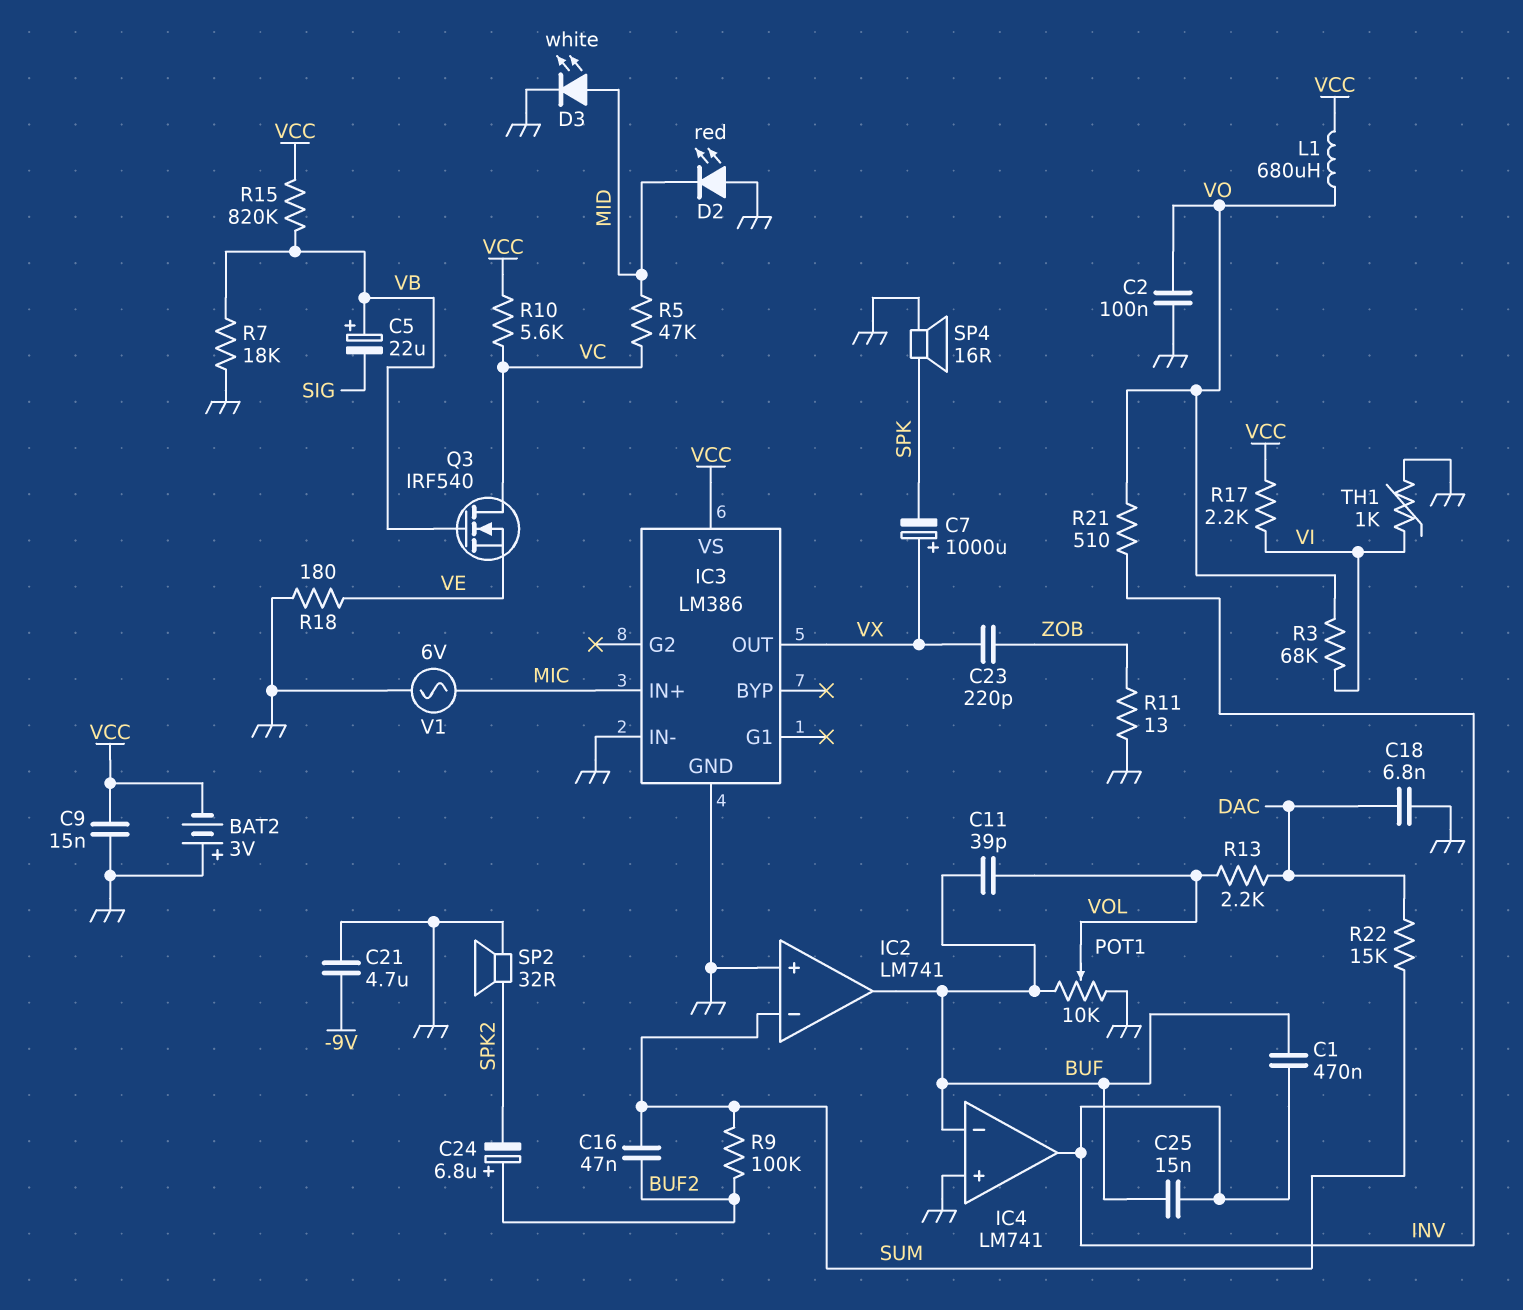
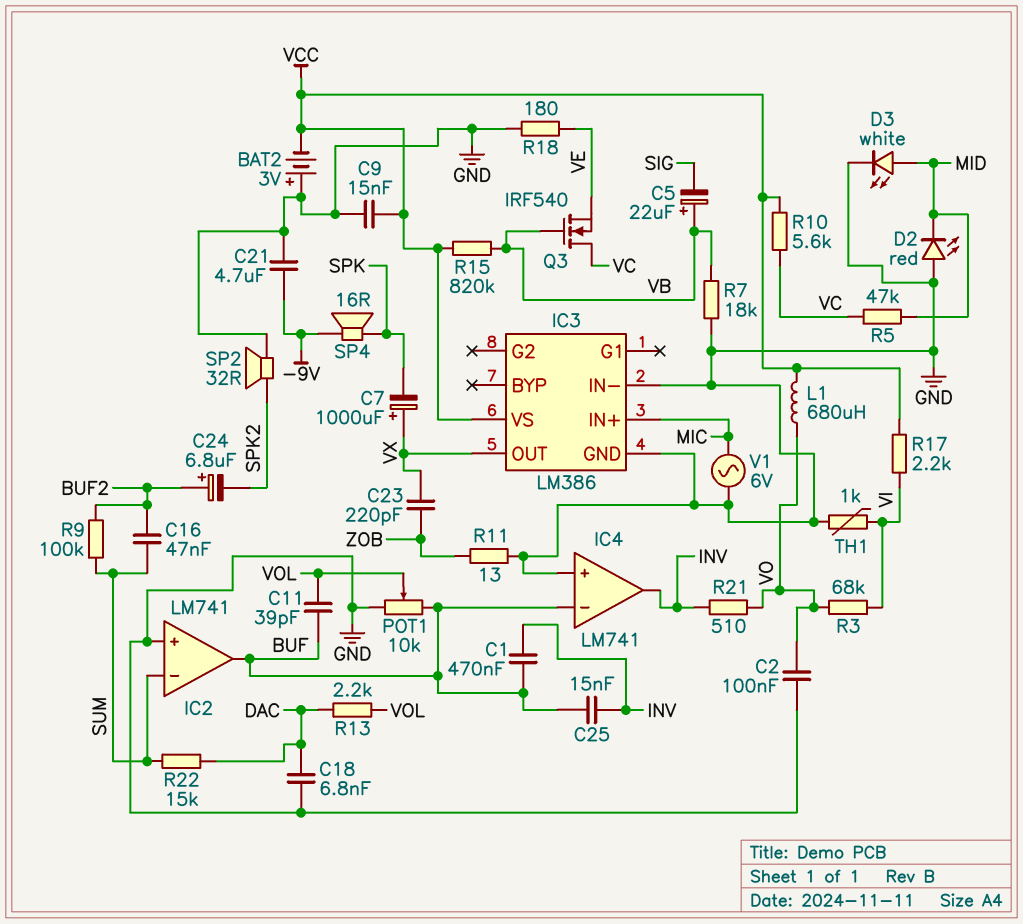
SP4: speaker 16R (GND, SPK) -> speaker 16R (-9V, SPK)

